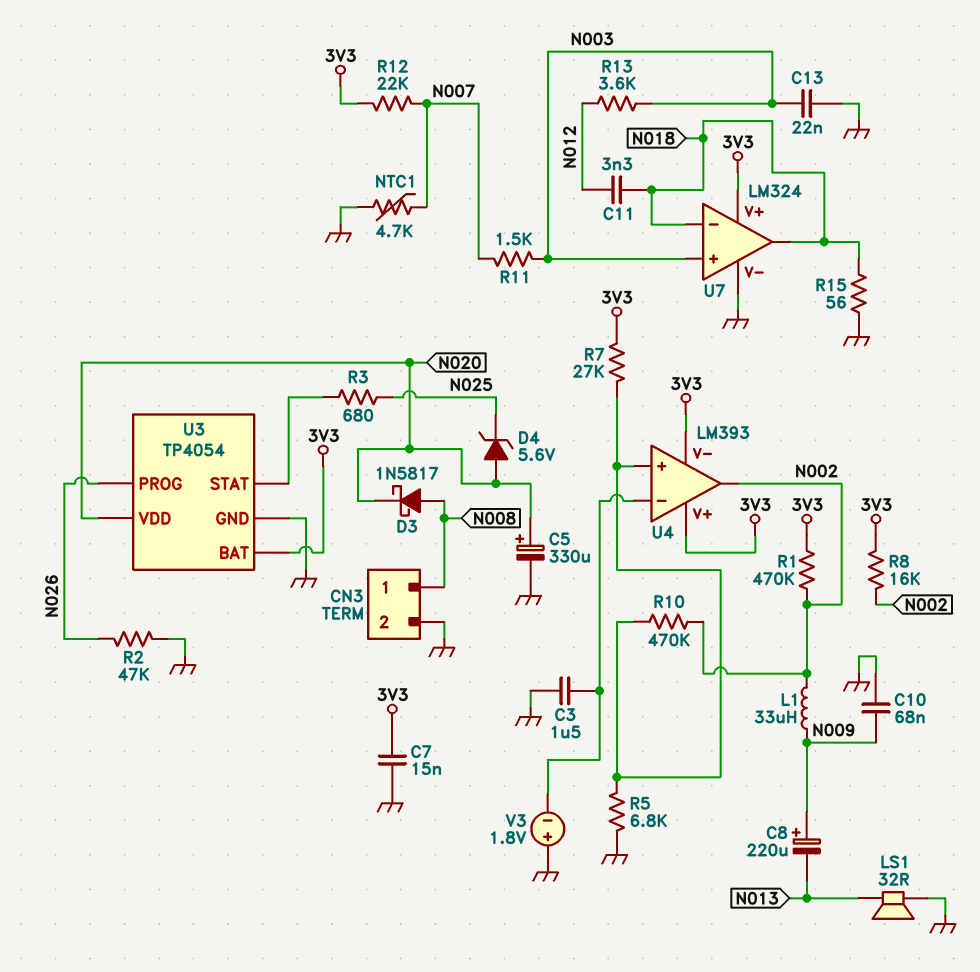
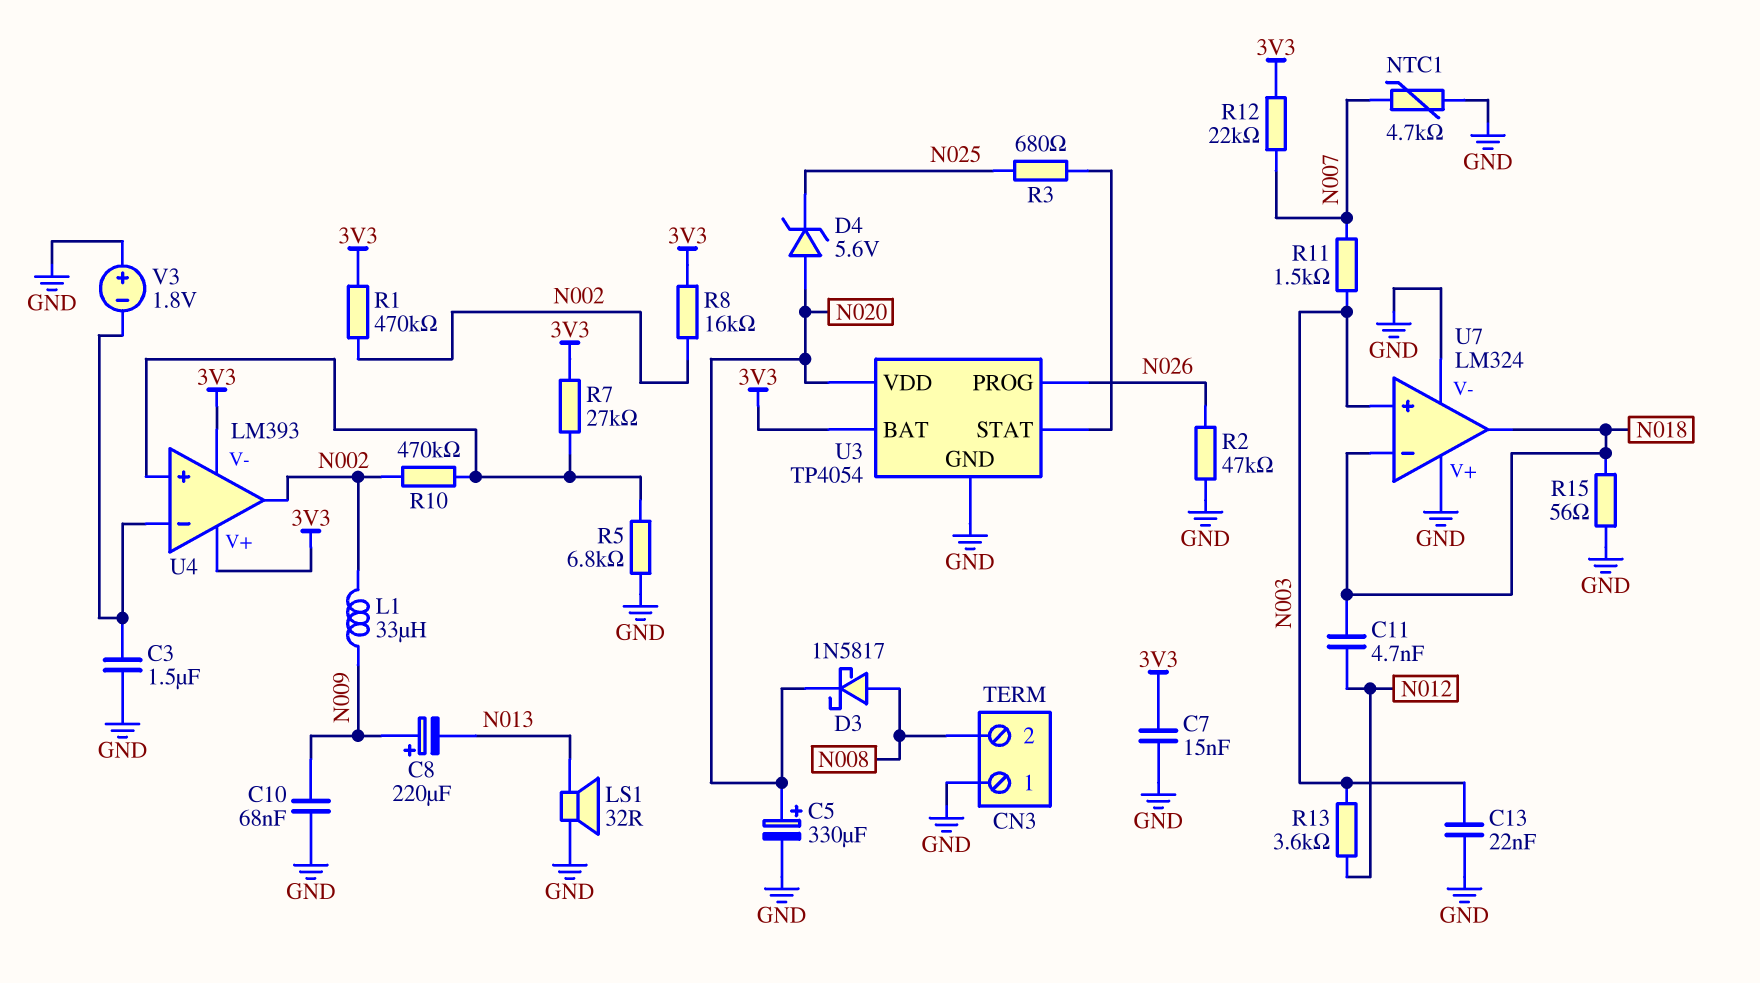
C11: 3.3nF (N012, N018) -> 4.7nF (N012, N018)
CN3 pin 1: N008 -> GND
CN3 pin 2: GND -> N008
U7 pin V+: 3V3 -> GND

